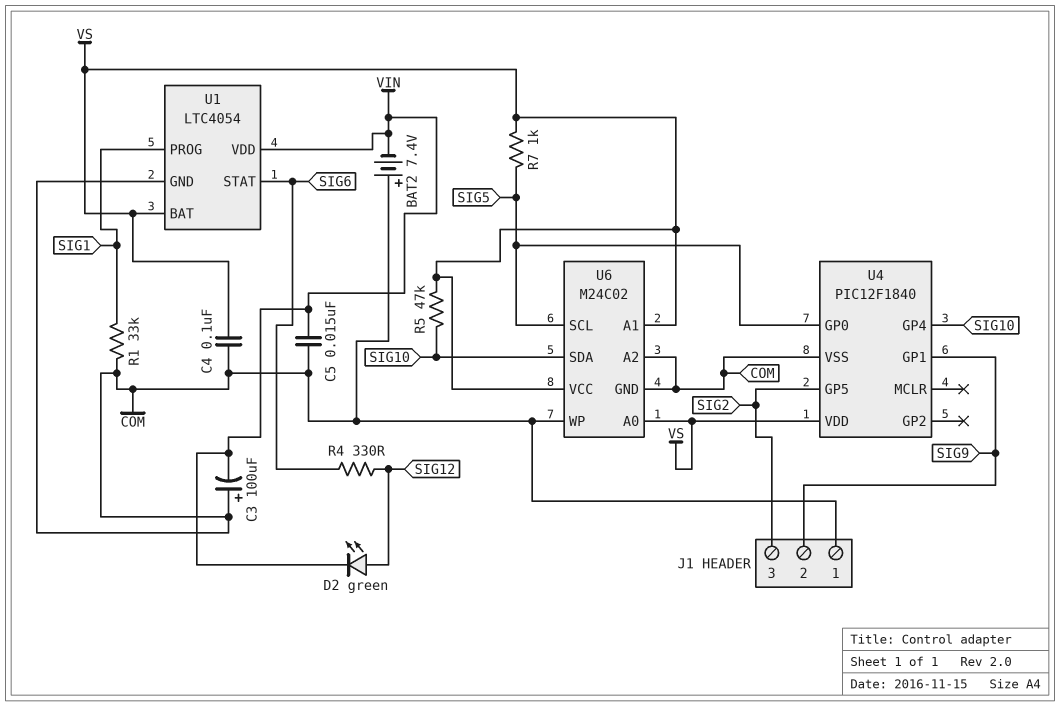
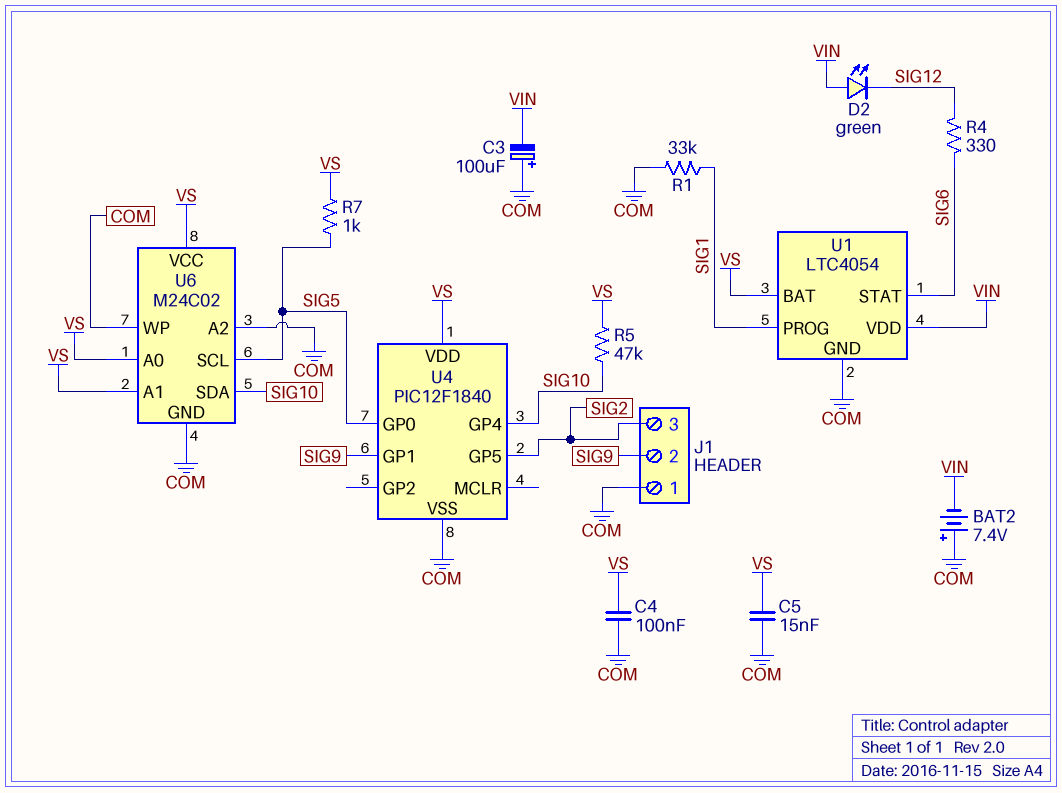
C5: 15nF (COM, VIN) -> 15nF (COM, VS)
D2: LED green (A SIG12, K VIN) -> LED green (A VIN, K SIG12)

